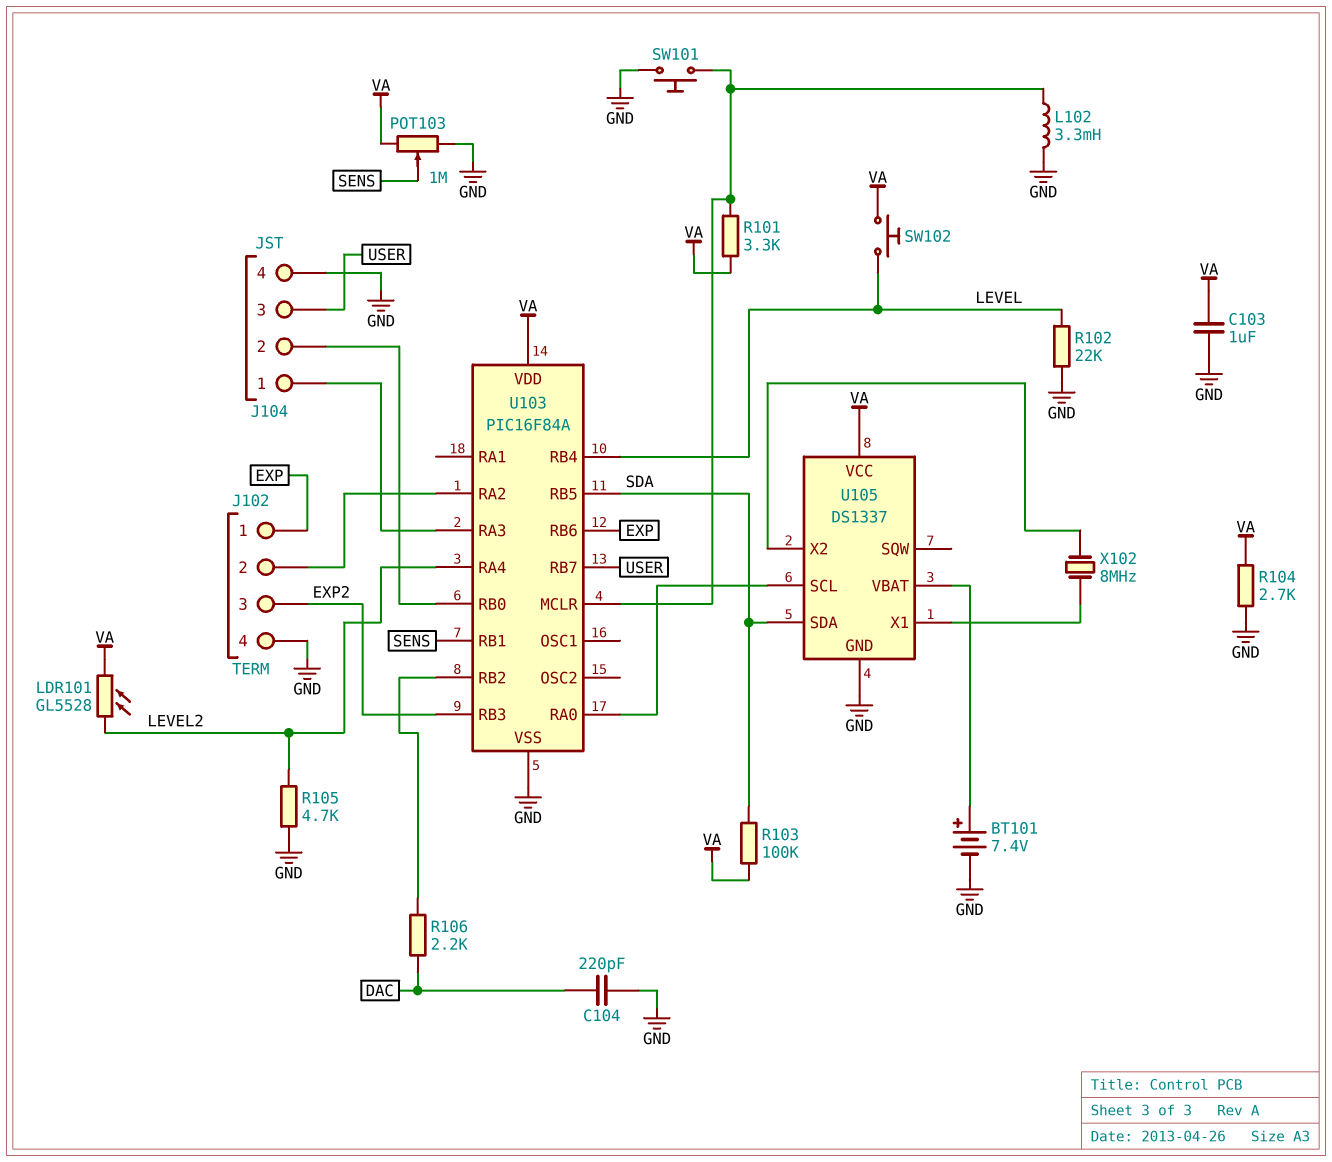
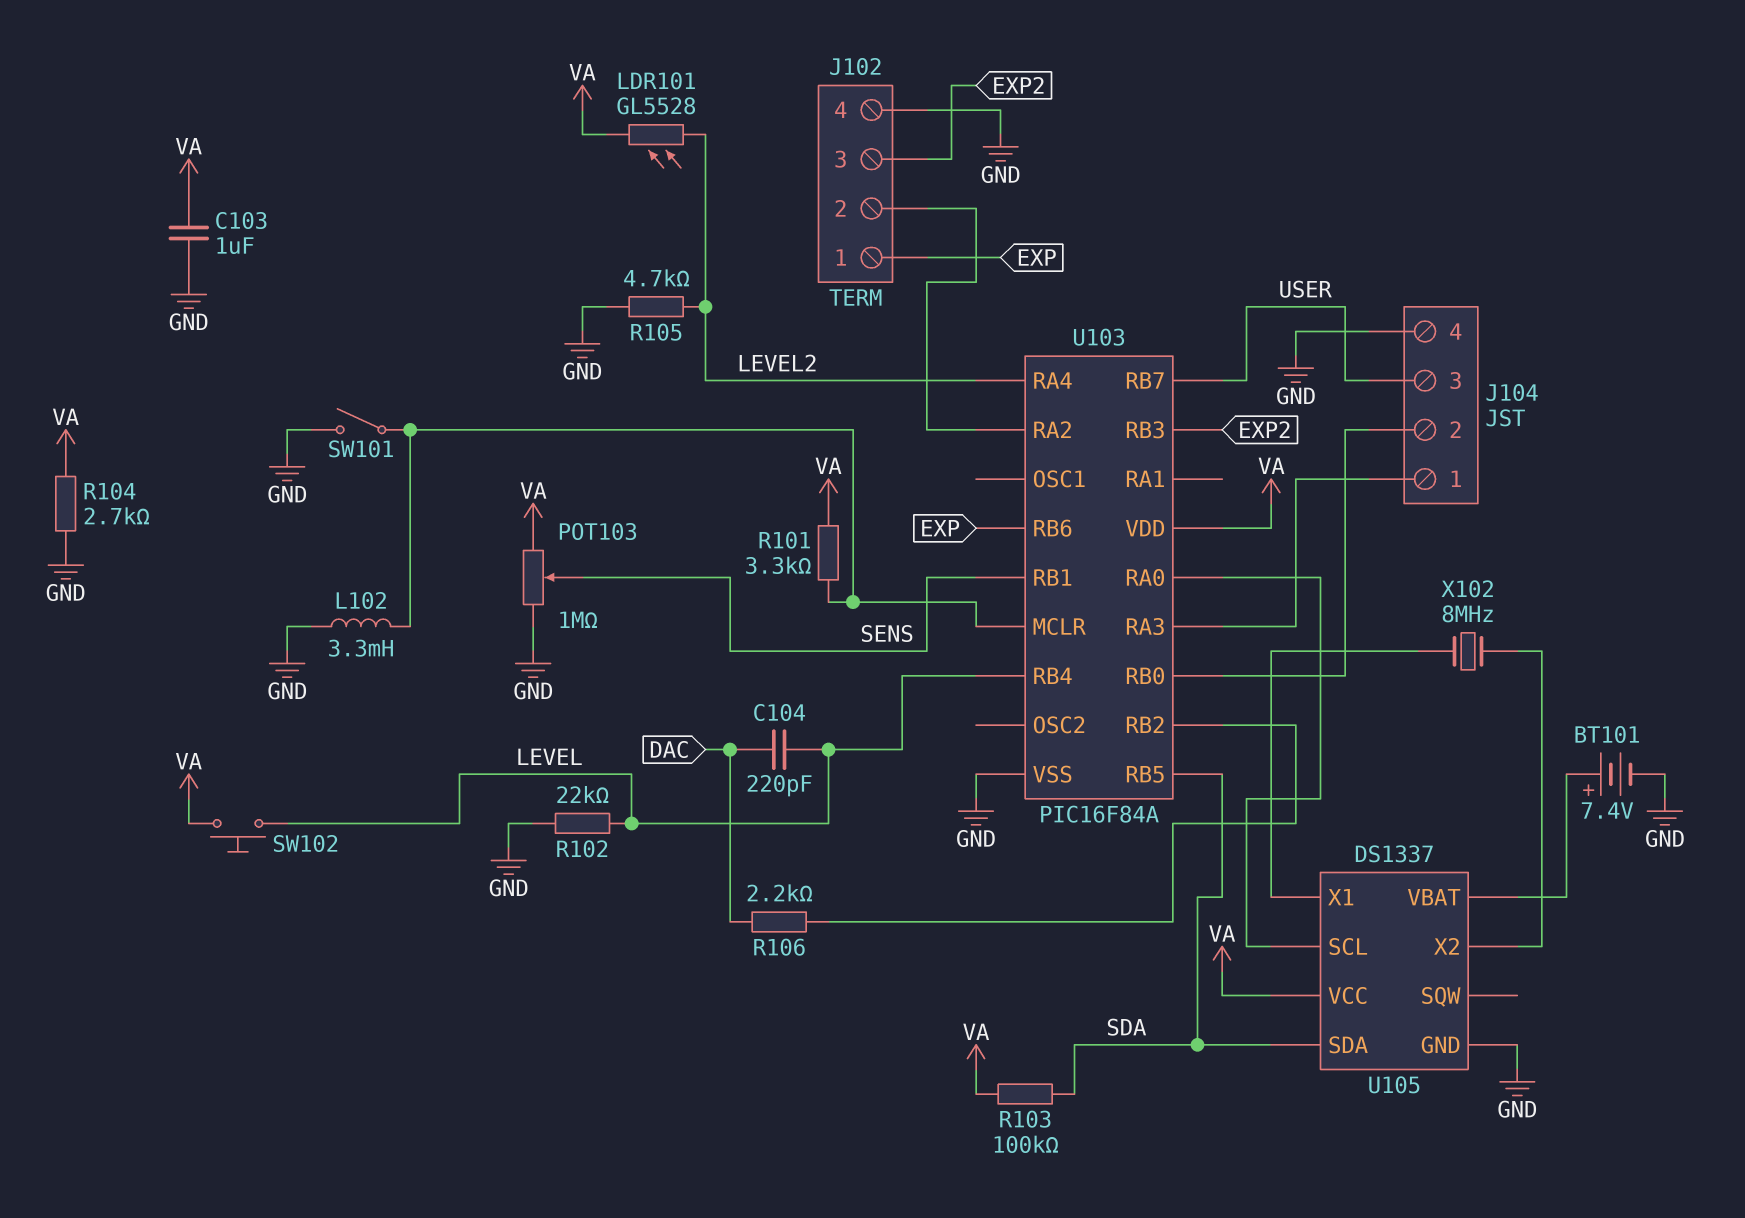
C104: 220pF (DAC, GND) -> 220pF (DAC, LEVEL)
SW101: button (GND, U103/MCLR) -> switch (GND, U103/MCLR)

